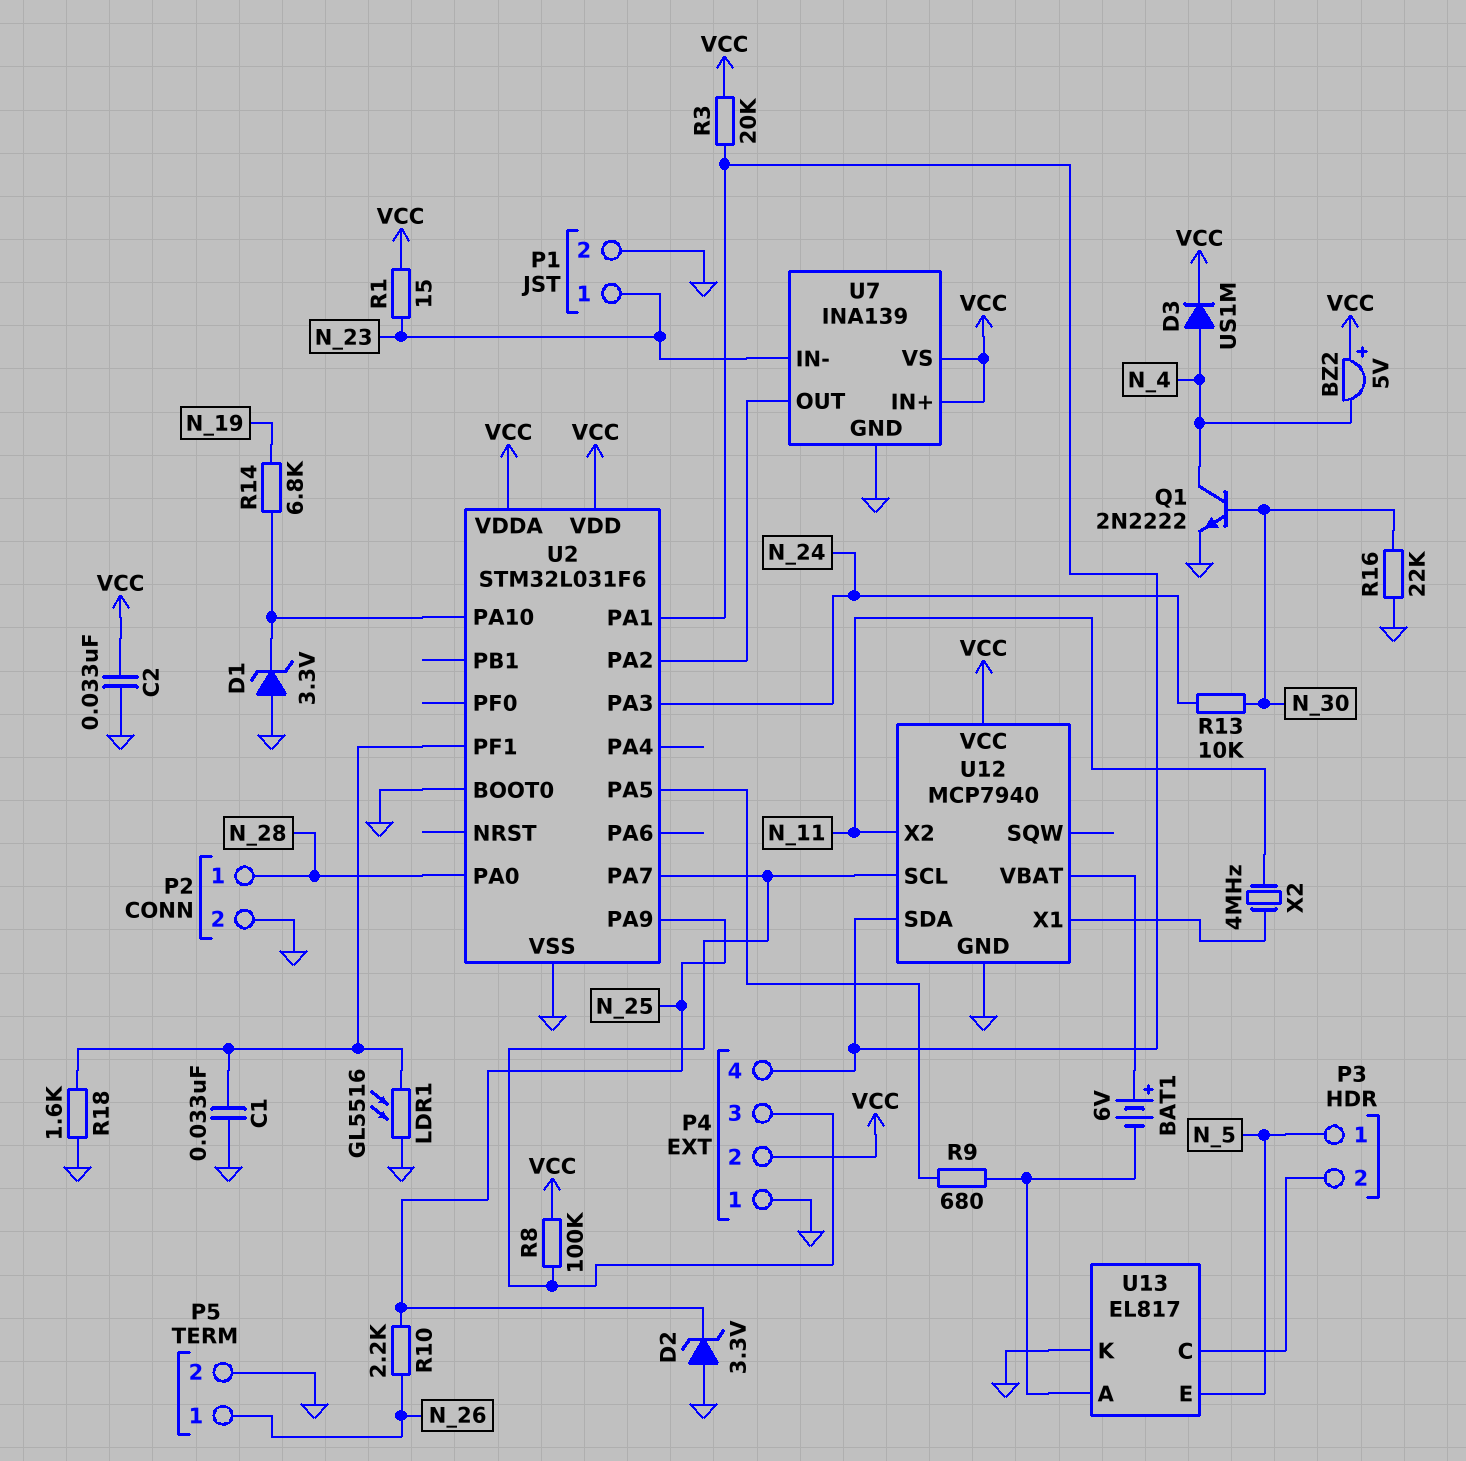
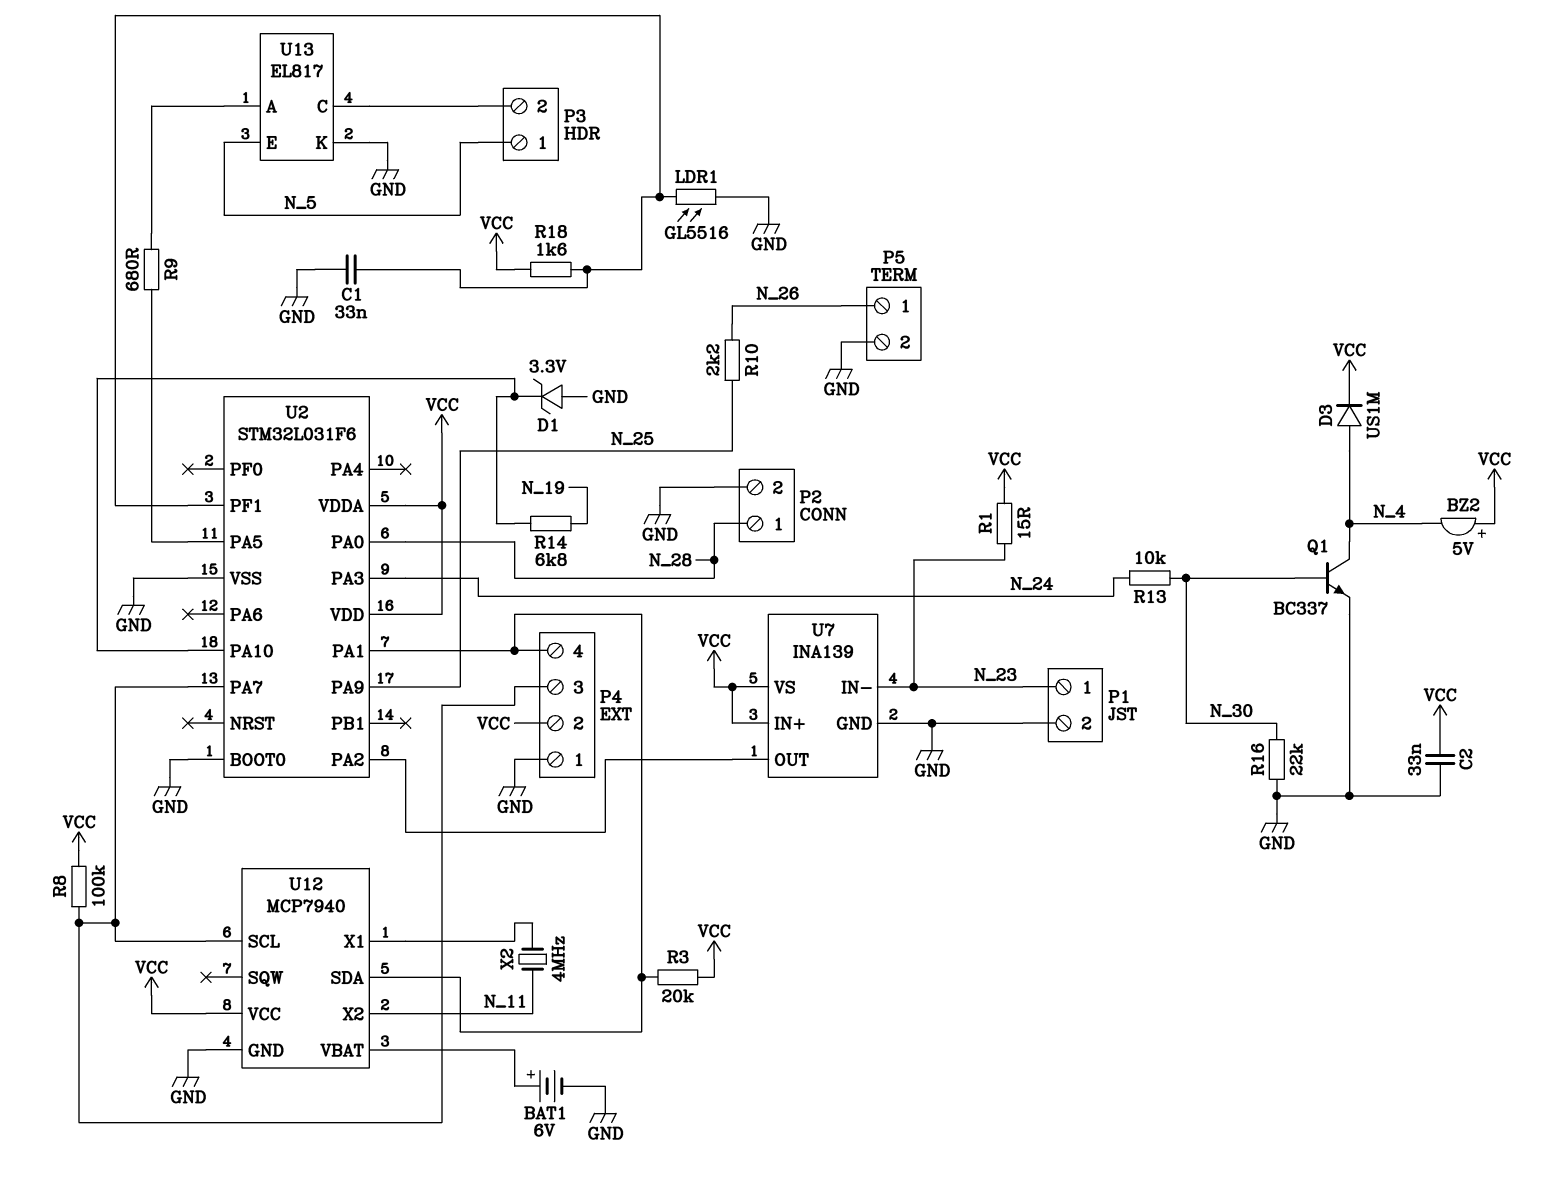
BAT1: 6V (plus U12/VBAT, minus U13/A) -> 6V (plus U12/VBAT, minus GND)
D2: zener 3.3V (A GND, K N_25) -> none
Q1: NPN 2N2222 (B N_30, C N_4, E GND) -> NPN BC337 (B N_30, C N_4, E GND)
R18: 1.6k (GND, U2/PF1) -> 1.6k (U2/PF1, VCC)

